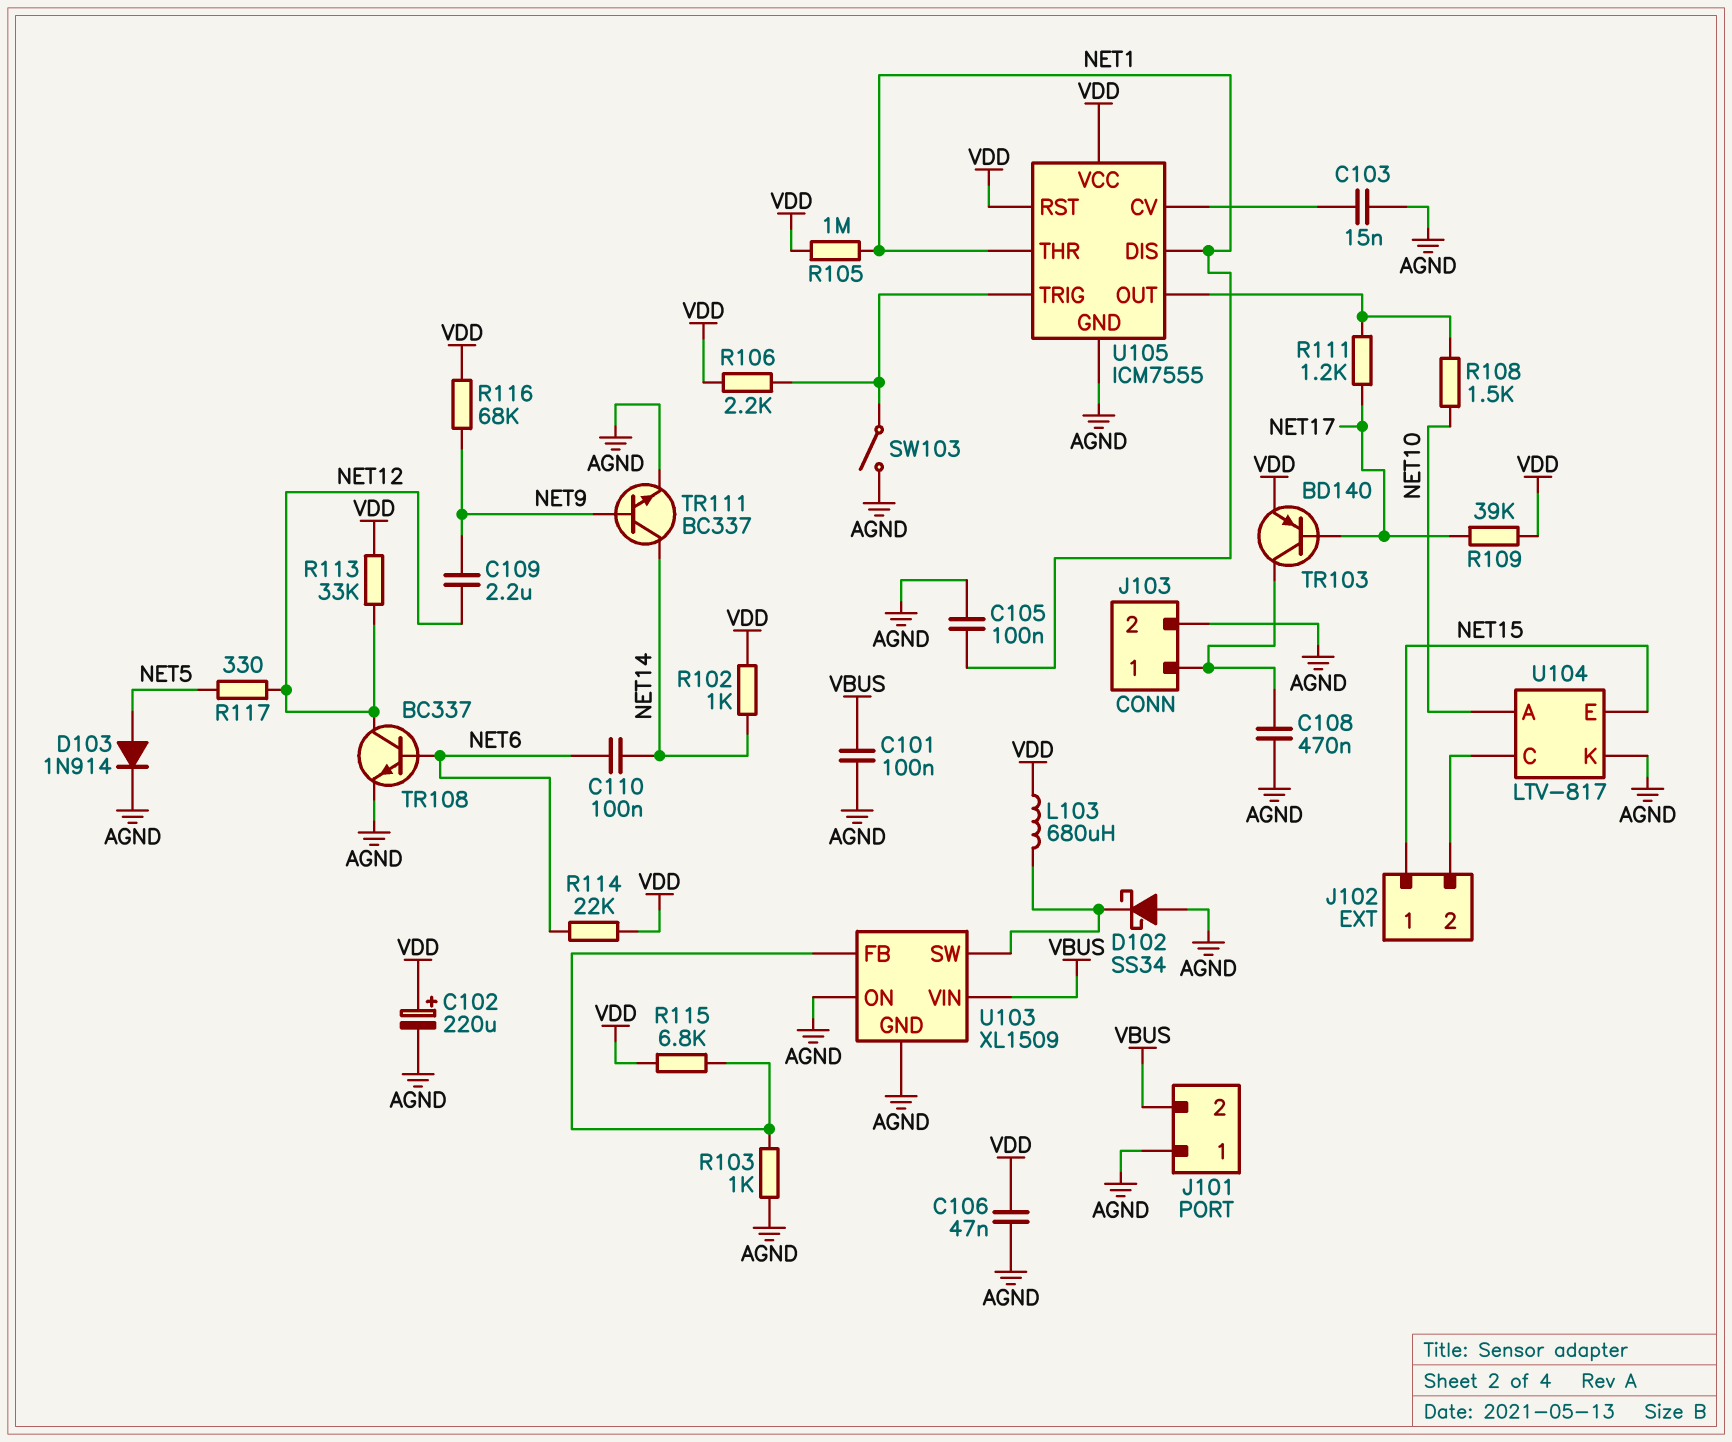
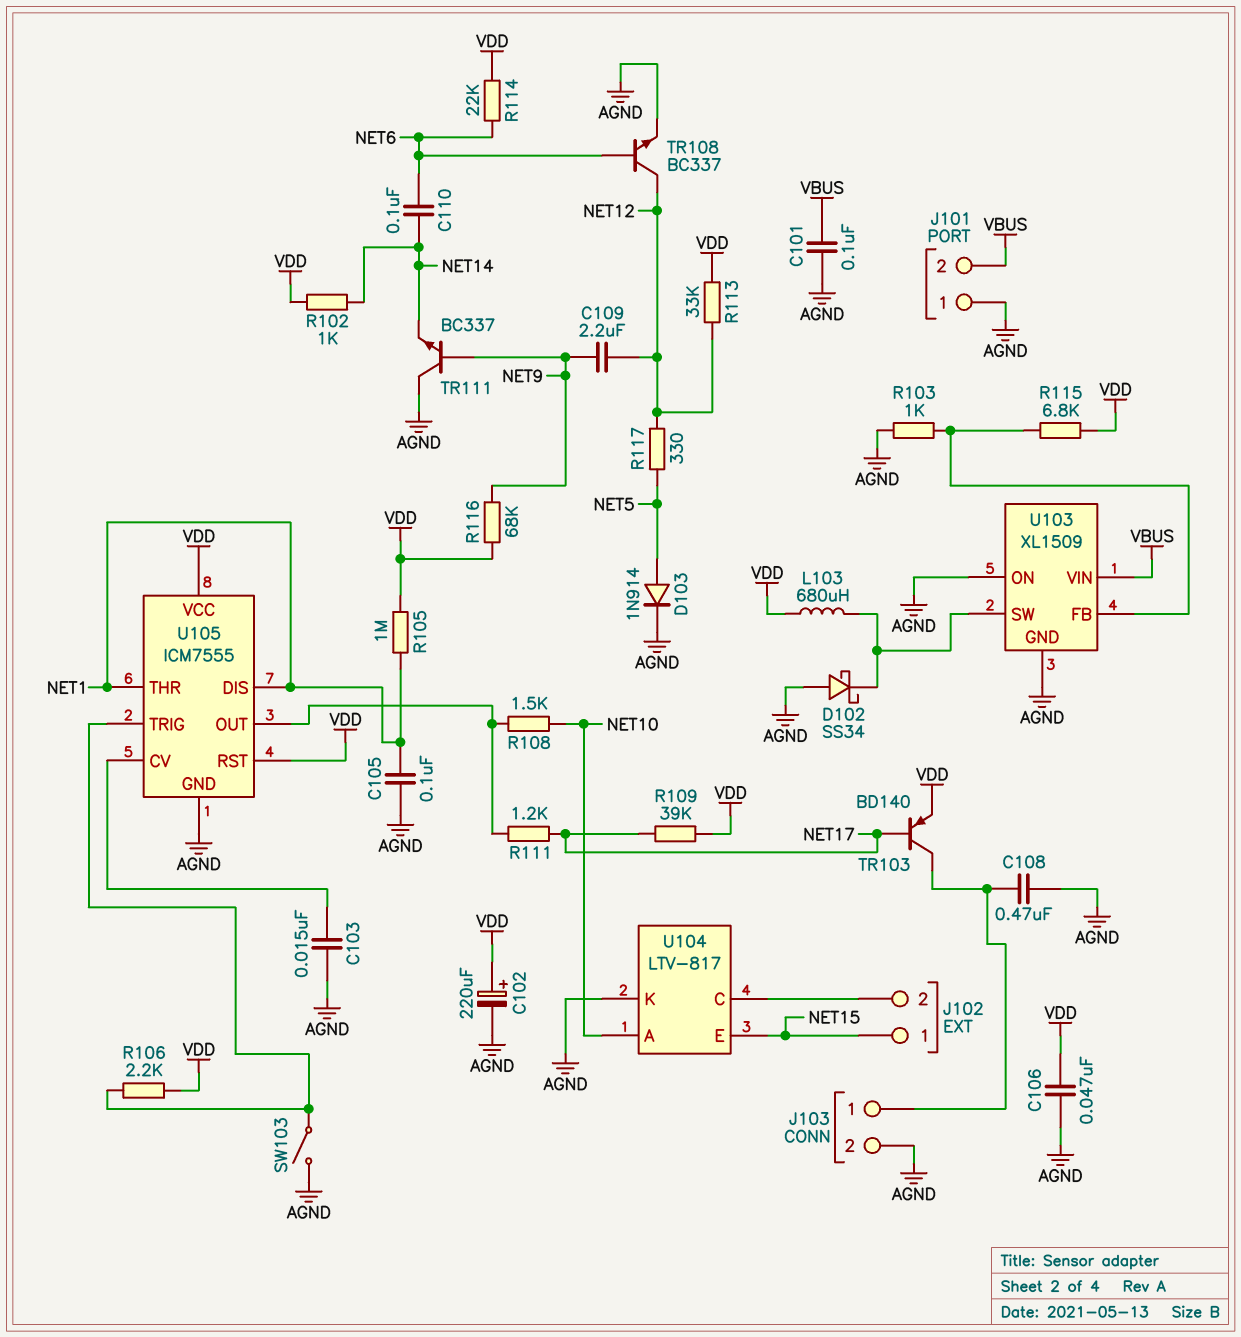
TR111: NPN BC337 (B NET9, C NET14, E AGND) -> NPN BC337 (B NET9, C AGND, E NET14)

